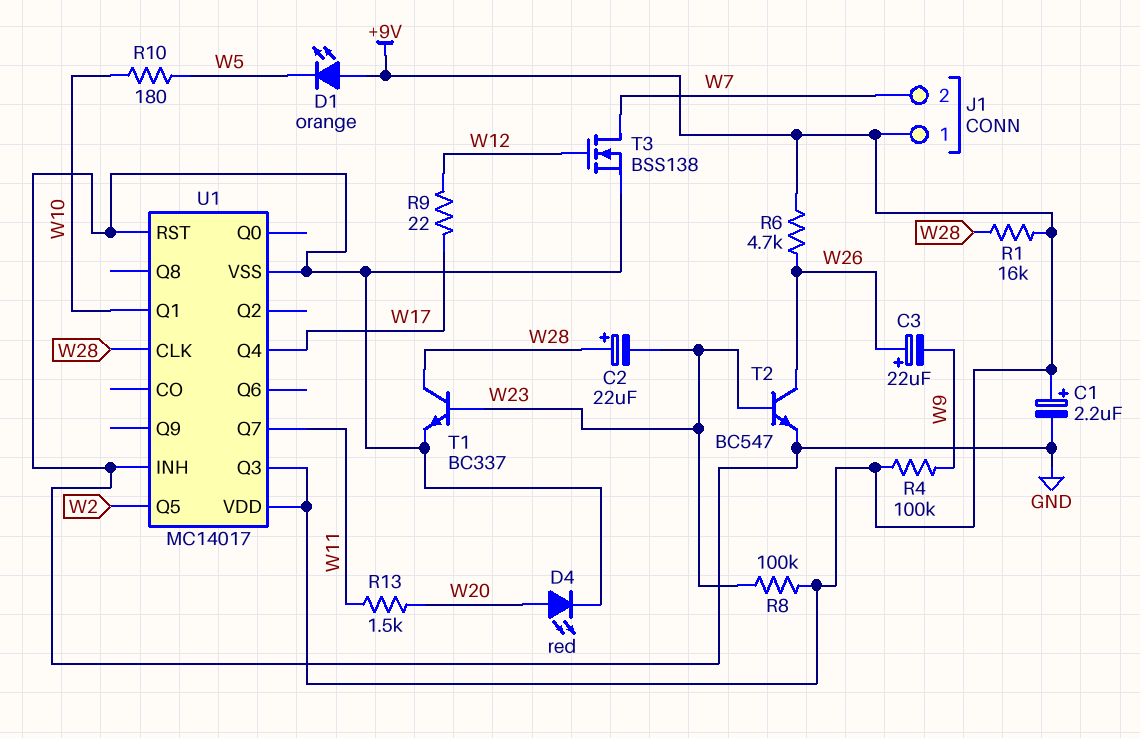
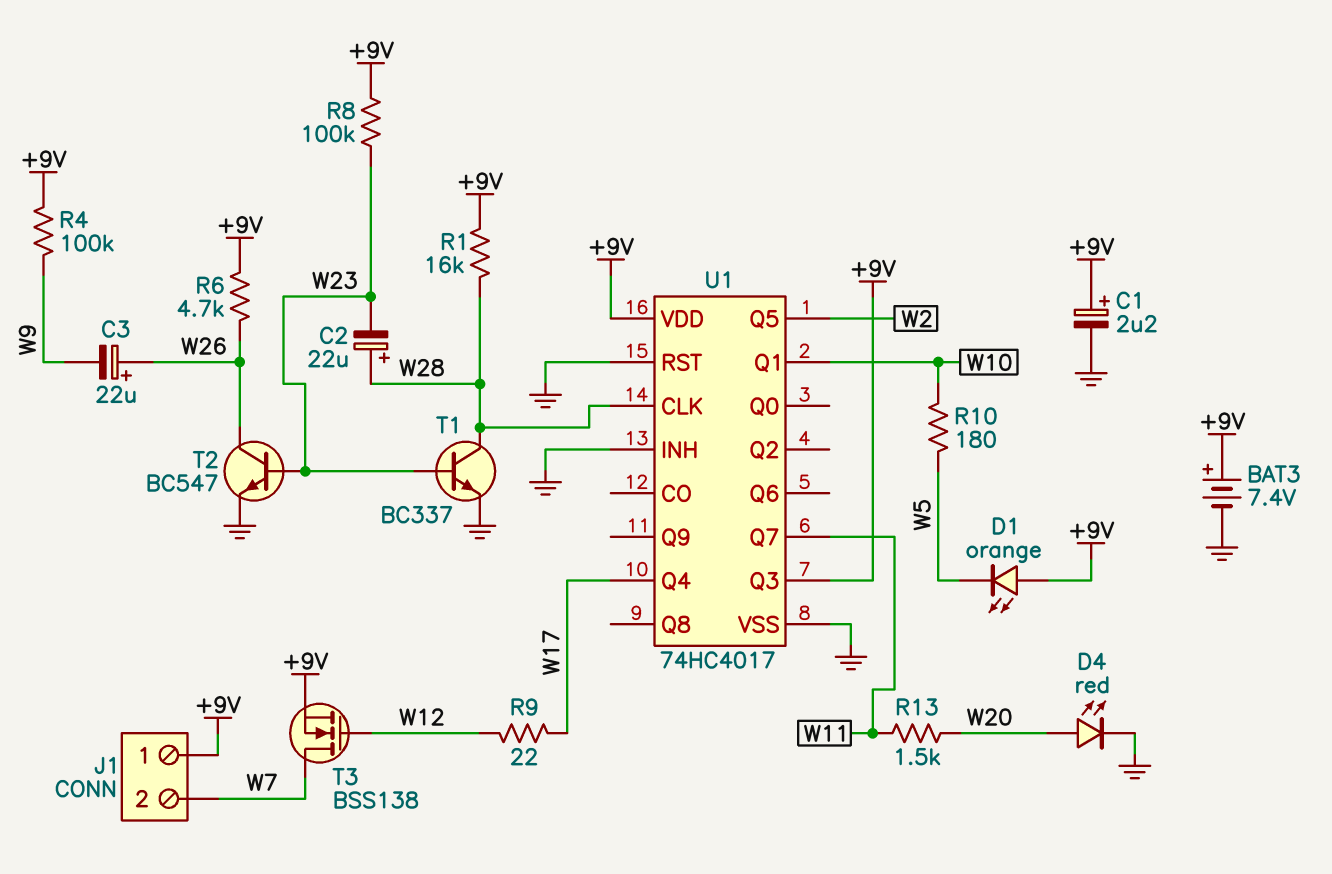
BAT3: none -> 7.4V (plus +9V, minus GND)
T3: NMOS BSS138 (G W12, D W7, S GND) -> NMOS BSS138 (G W12, D W7, S +9V)
U1: MC14017 -> 74HC4017

